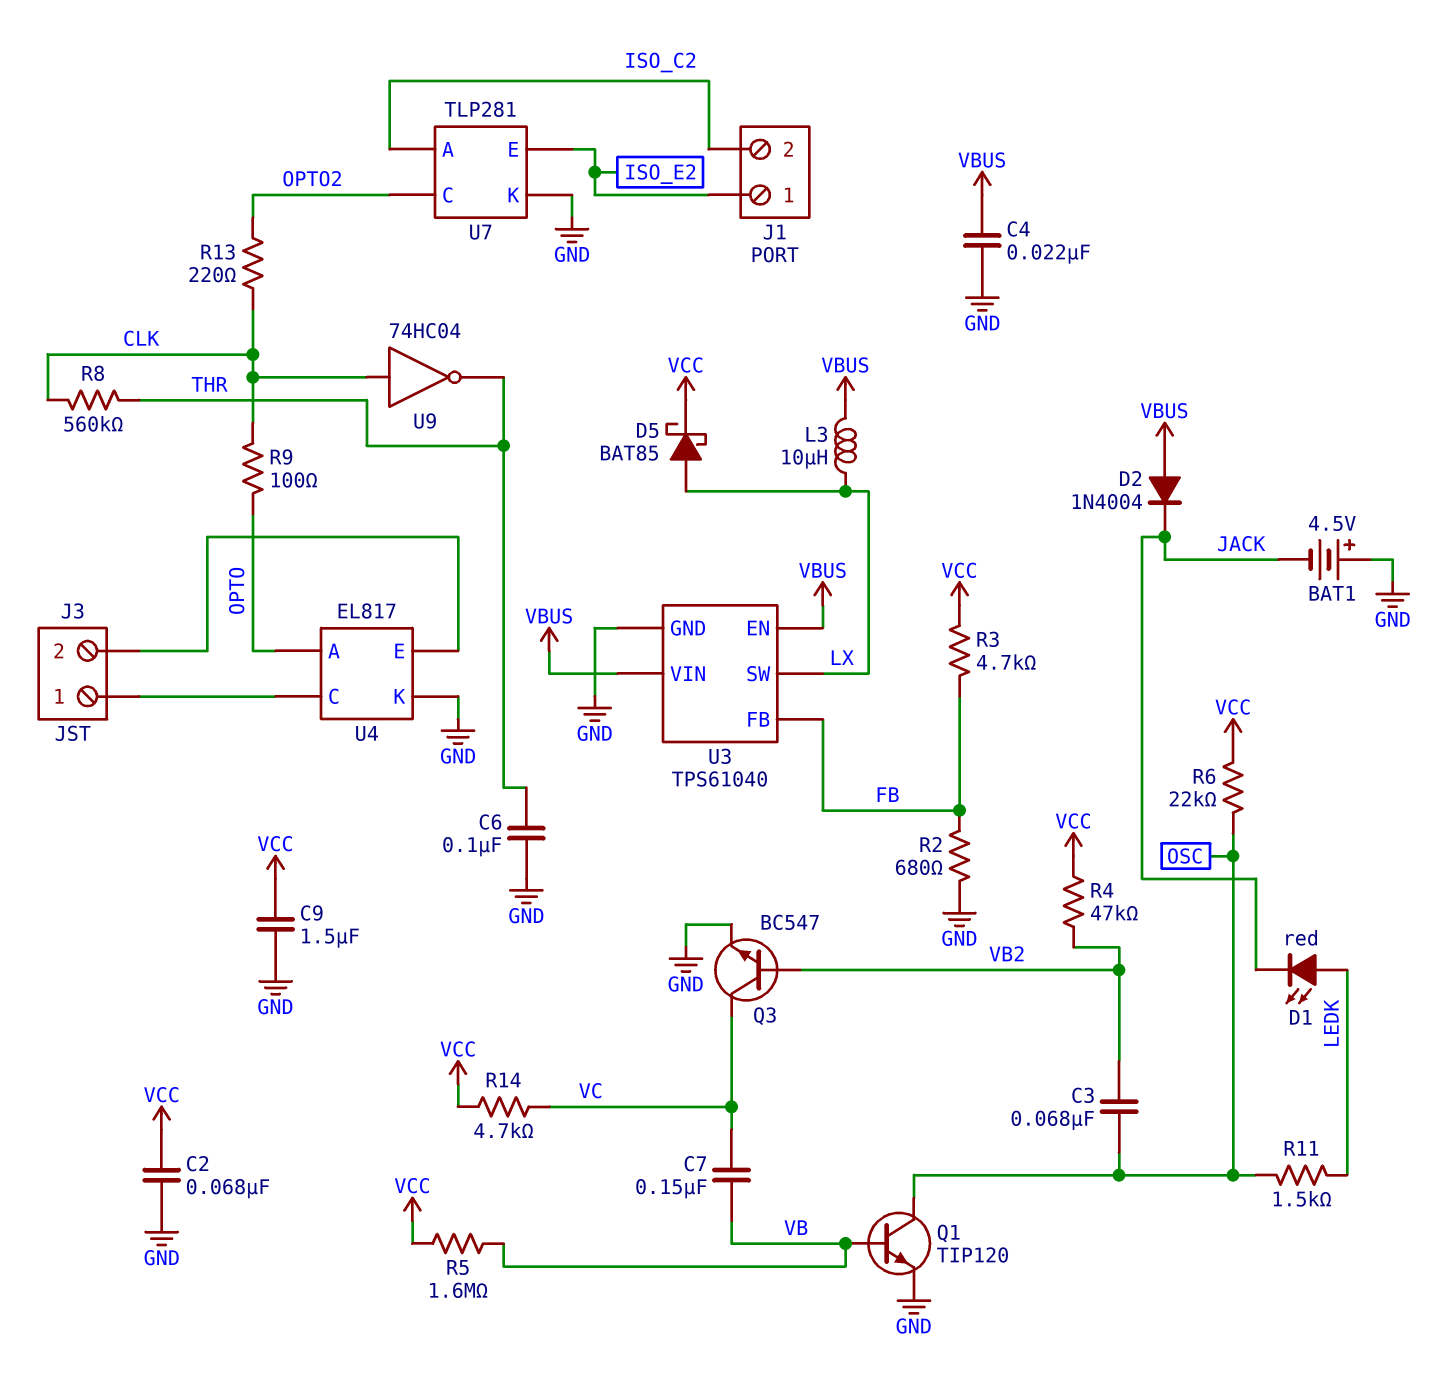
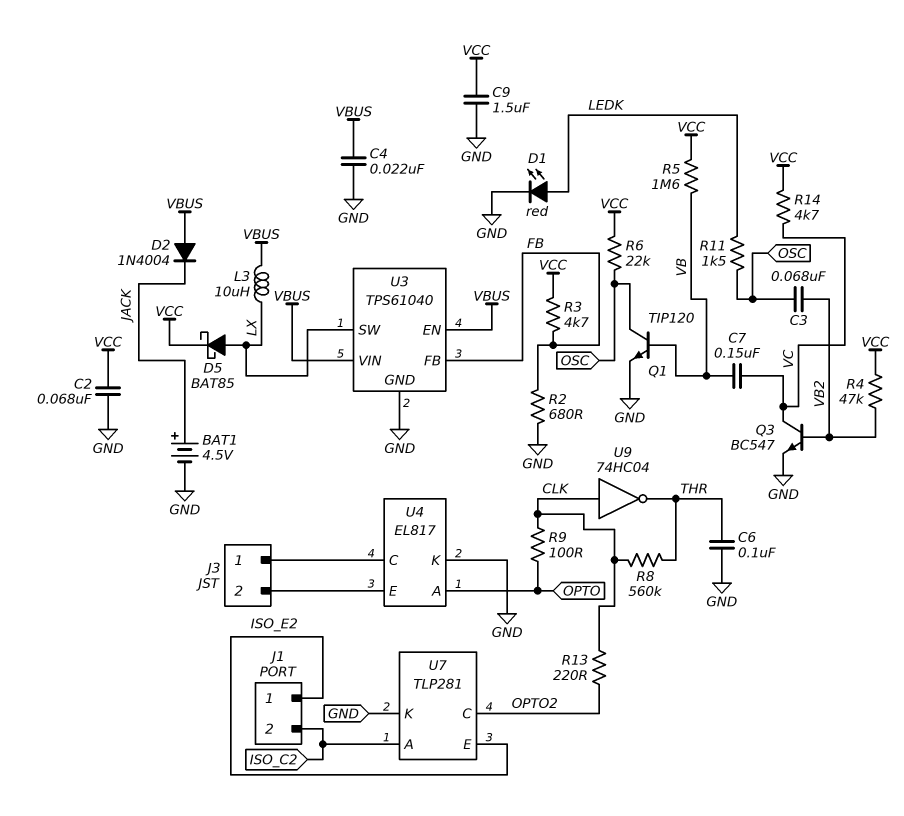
BAT1: 4.5V (plus GND, minus JACK) -> 4.5V (plus JACK, minus GND)
D1: LED red (A LEDK, K JACK) -> LED red (A LEDK, K GND)

